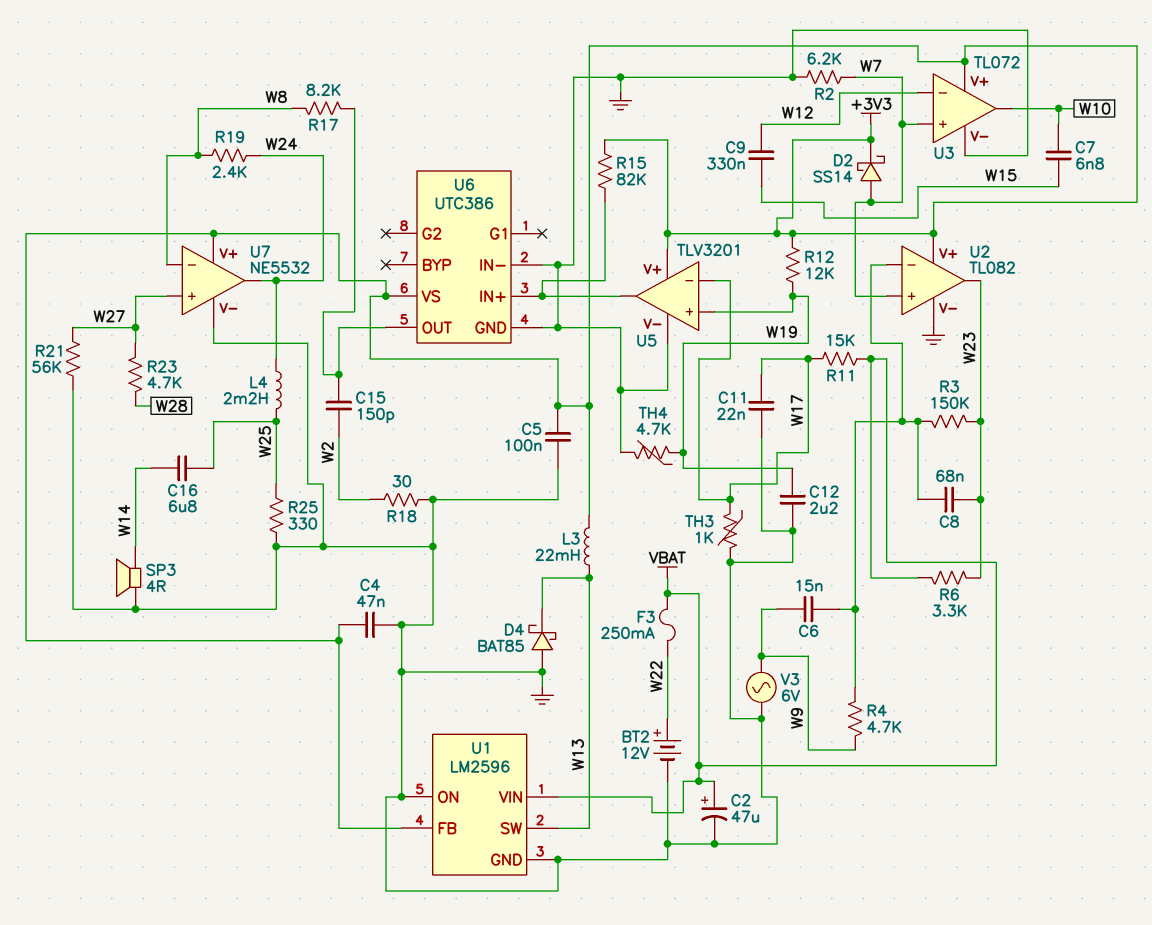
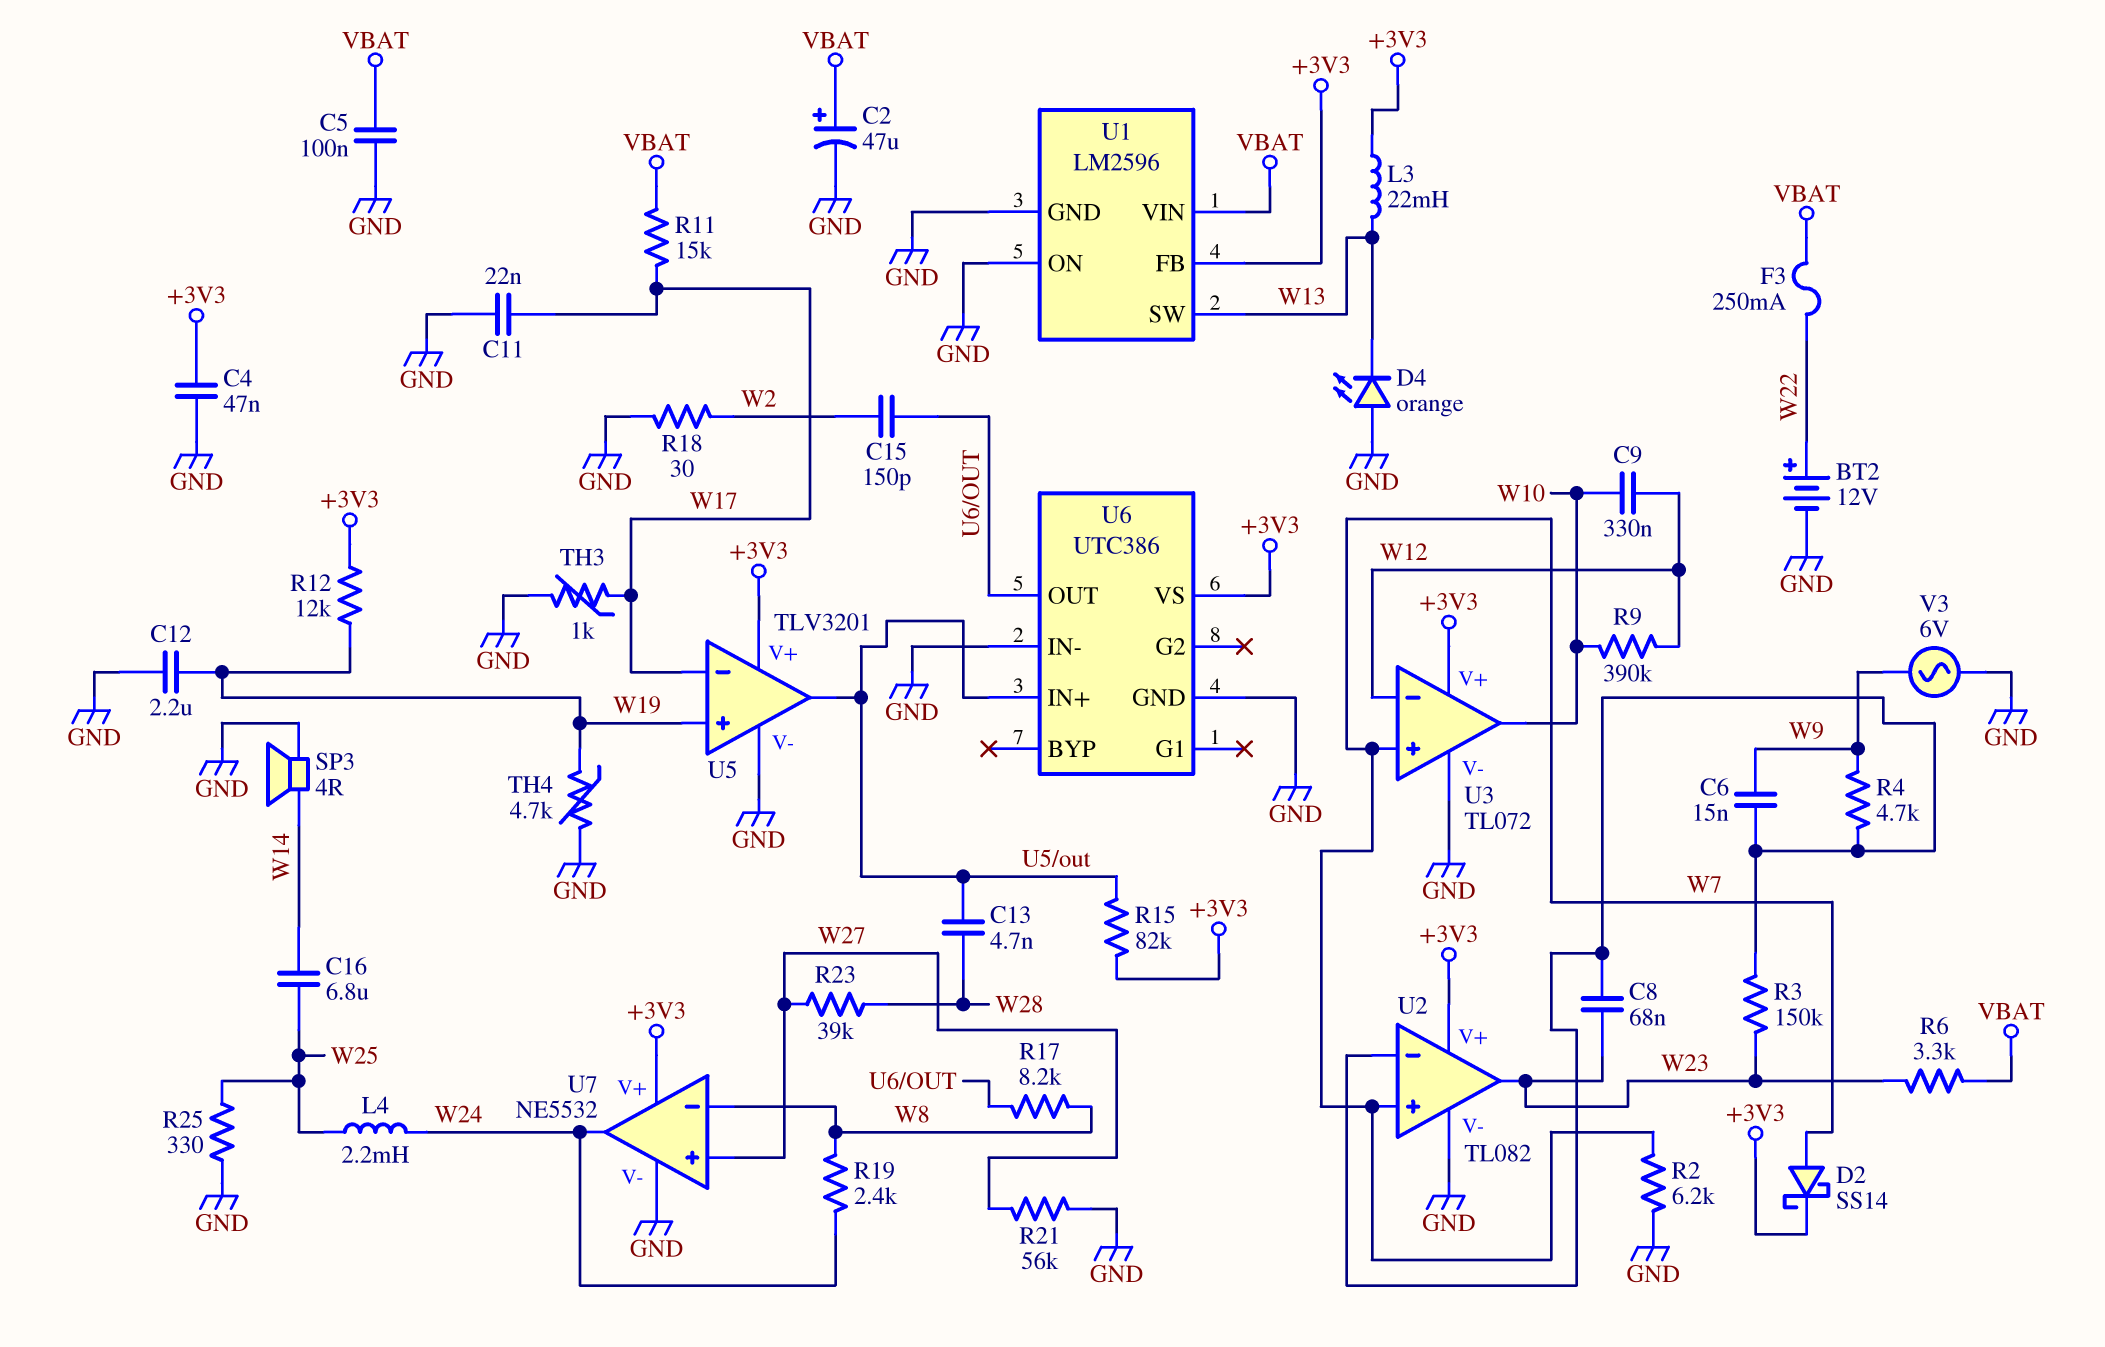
C5: 100nF (+3V3, GND) -> 100nF (GND, VBAT)
C7: 6.8nF (W10, W15) -> none
C9: 330nF (W12, W15) -> 330nF (W10, W12)
C13: none -> 4.7nF (U5/out, W28)
D4: schottky BAT85 (A GND, K W13) -> LED orange (A GND, K W13)
R9: none -> 390k (W10, W12)
R23: 4.7k (W27, W28) -> 39k (W27, W28)

